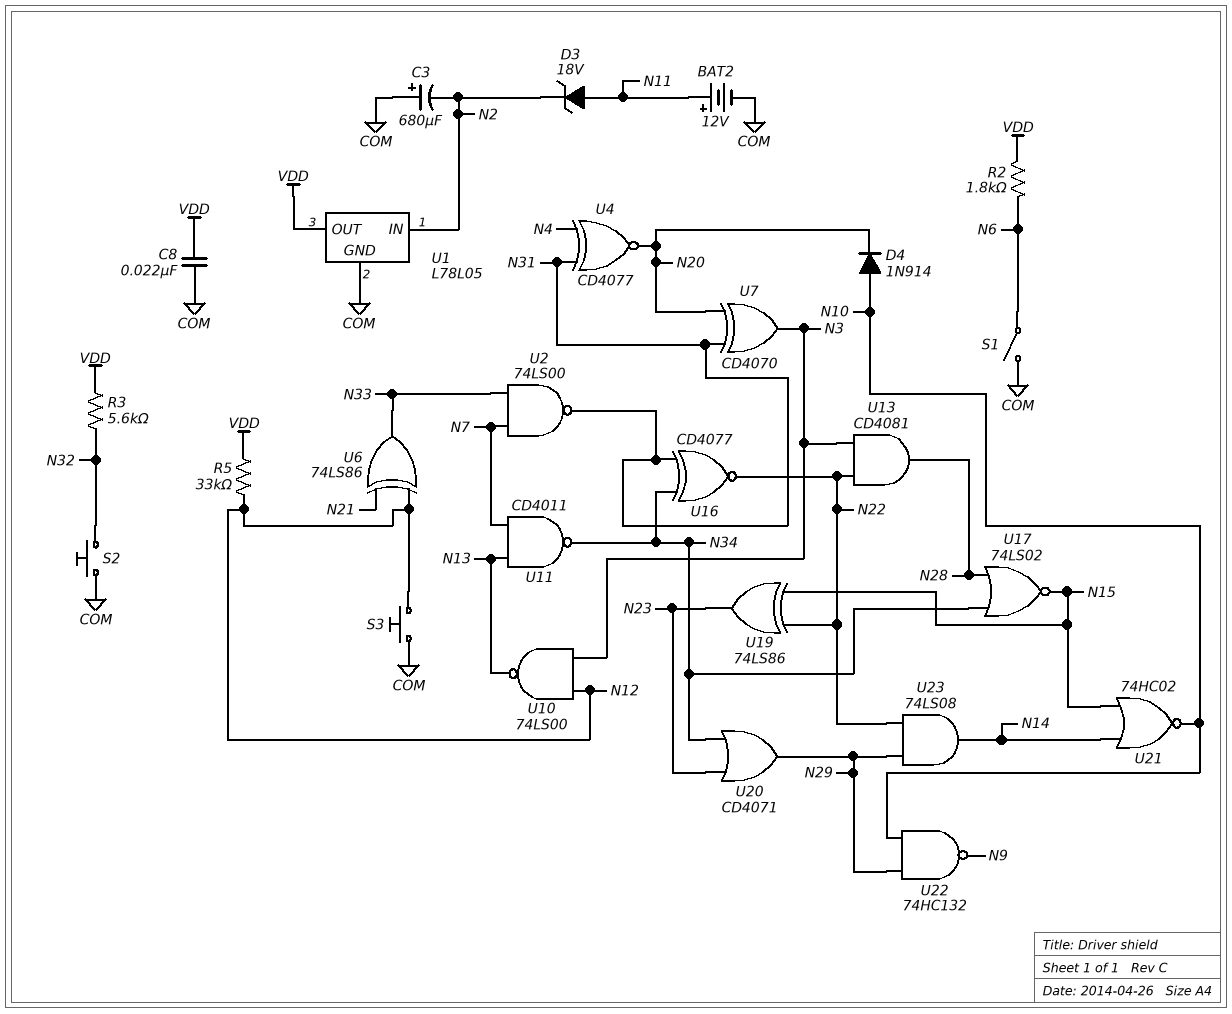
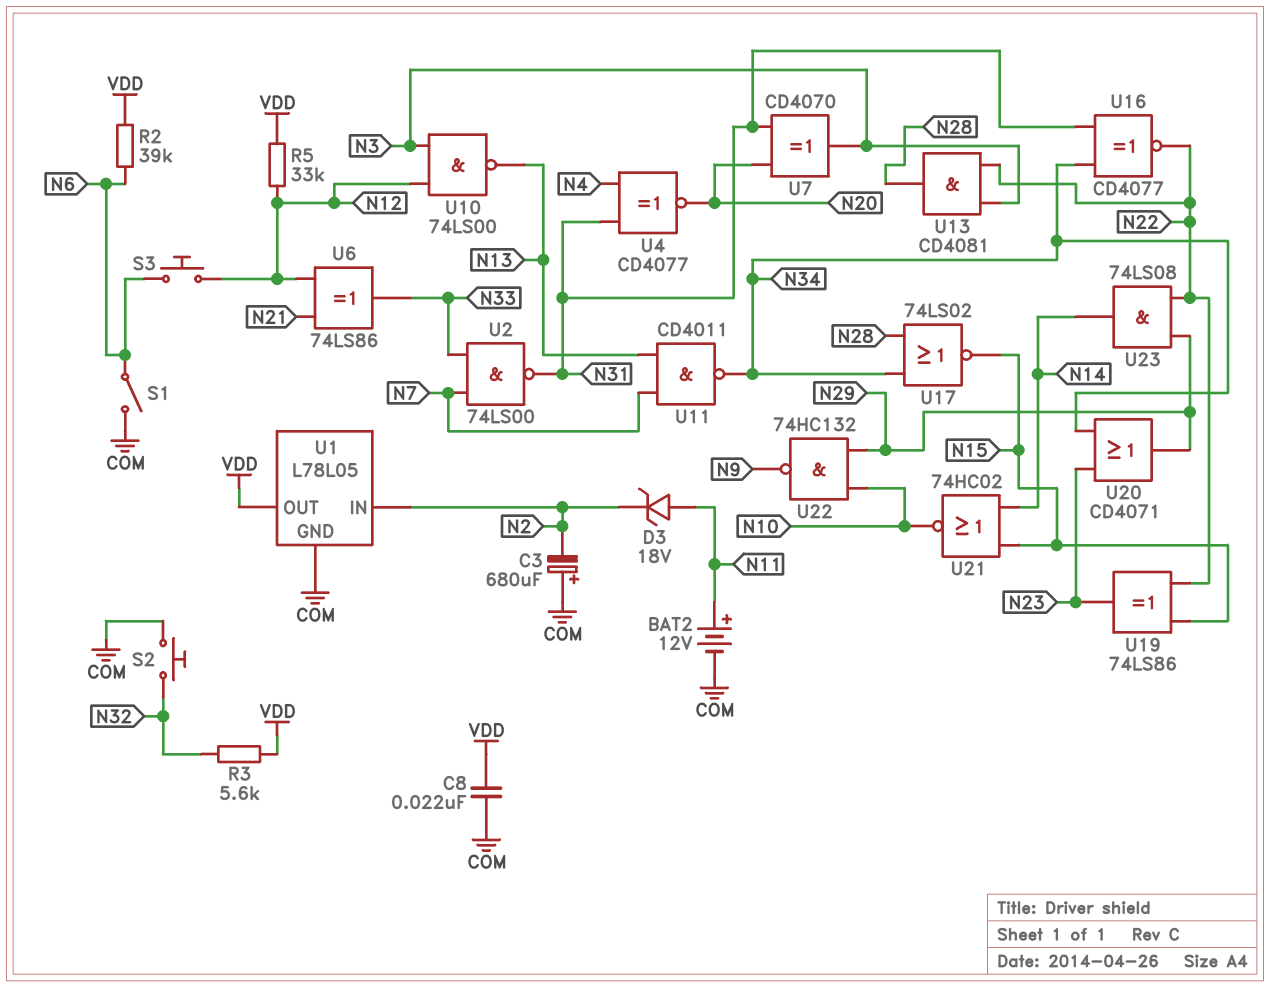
D4: diode 1N914 (A N10, K N20) -> none
R2: 1.8k (N6, VDD) -> 39k (N6, VDD)
S3: button (COM, N12) -> button (N6, N12)

